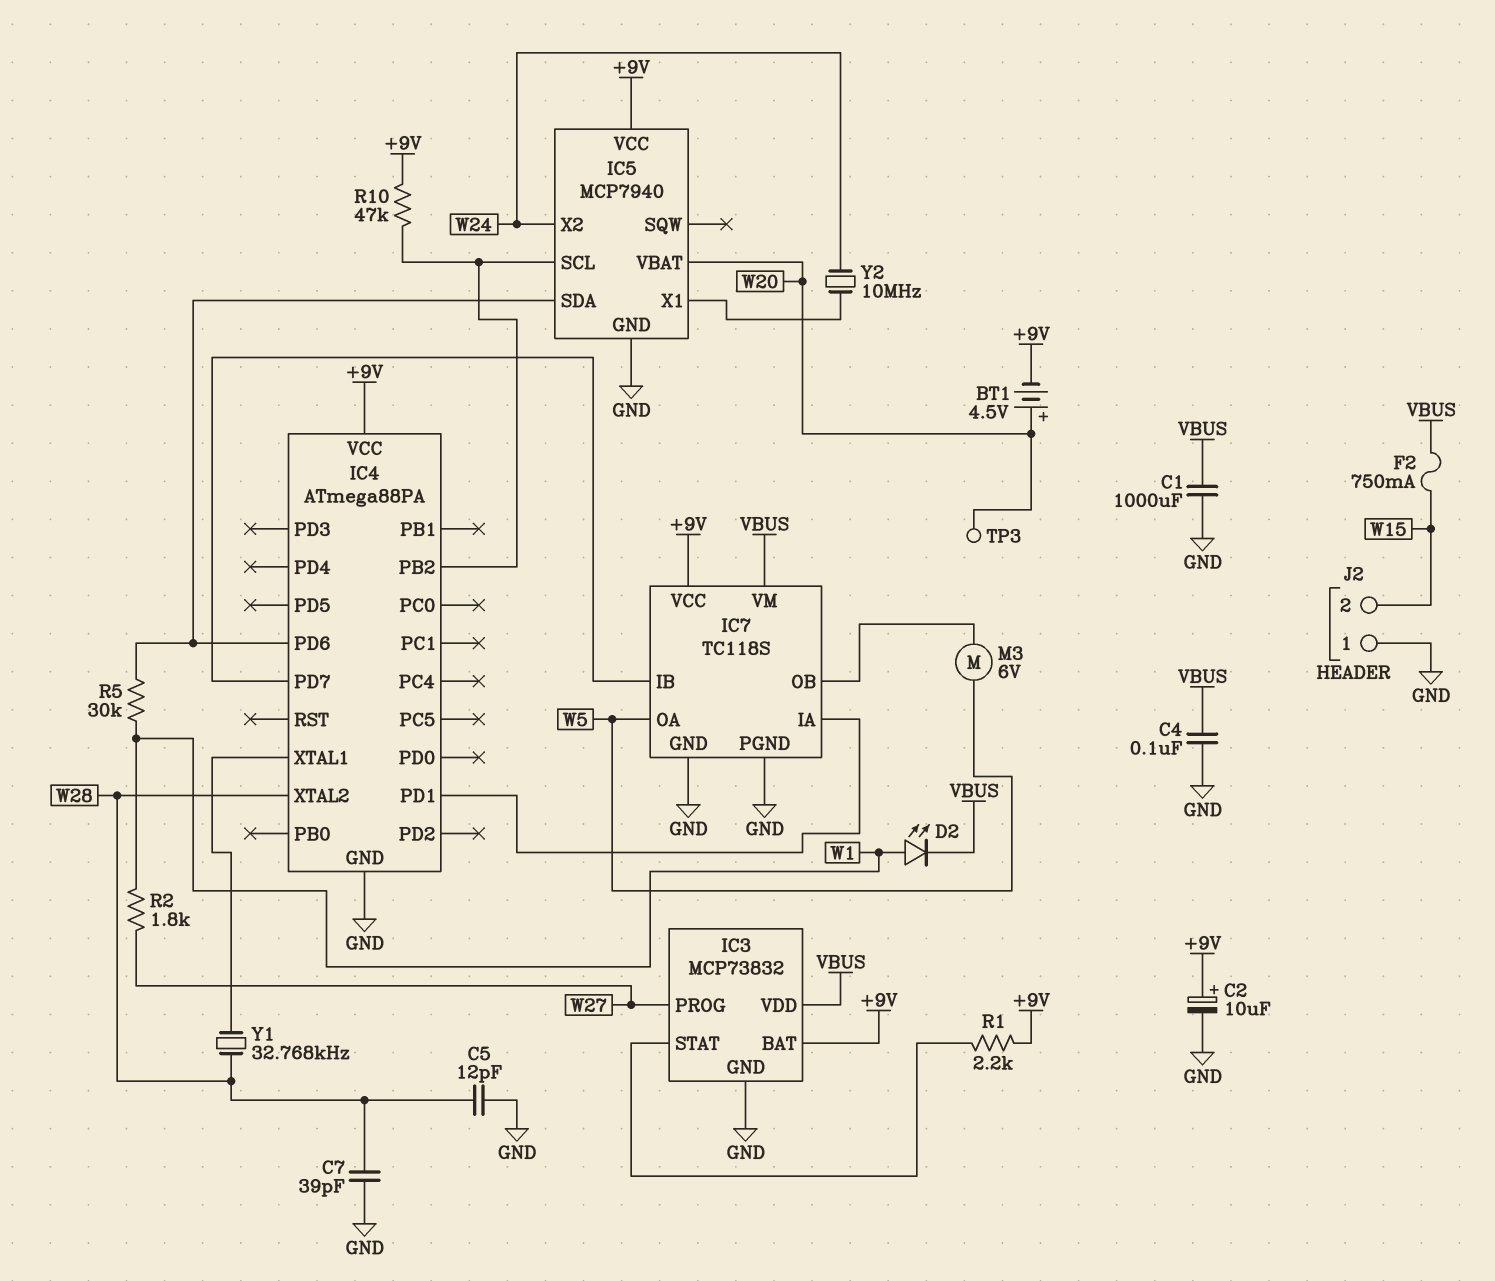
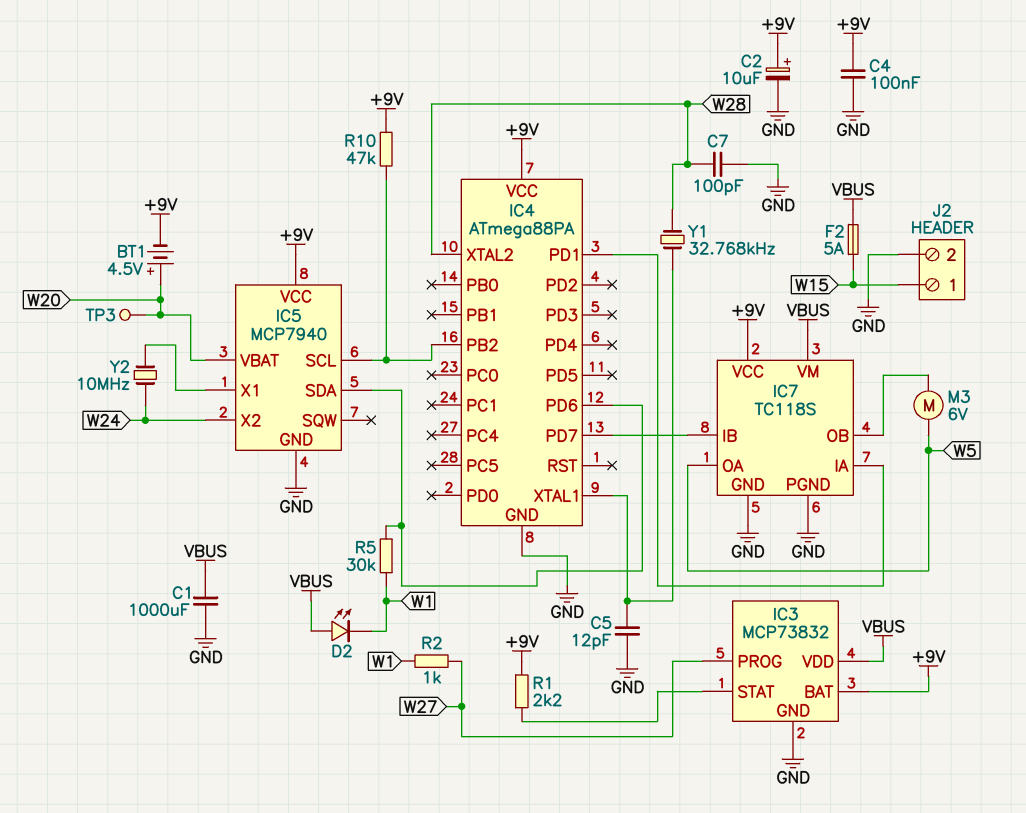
C4: 100nF (GND, VBUS) -> 100nF (+9V, GND)
C5: 12pF (GND, W28) -> 12pF (GND, IC4/XTAL1)
C7: 39pF (GND, W28) -> 100pF (GND, W28)
D2: LED (A W1, K VBUS) -> LED (A VBUS, K W1)
F2: 750mA (VBUS, W15) -> 5A (VBUS, W15)
J2 pin 1: GND -> W15
J2 pin 2: W15 -> GND
R2: 1.8k (W1, W27) -> 1k (W1, W27)

